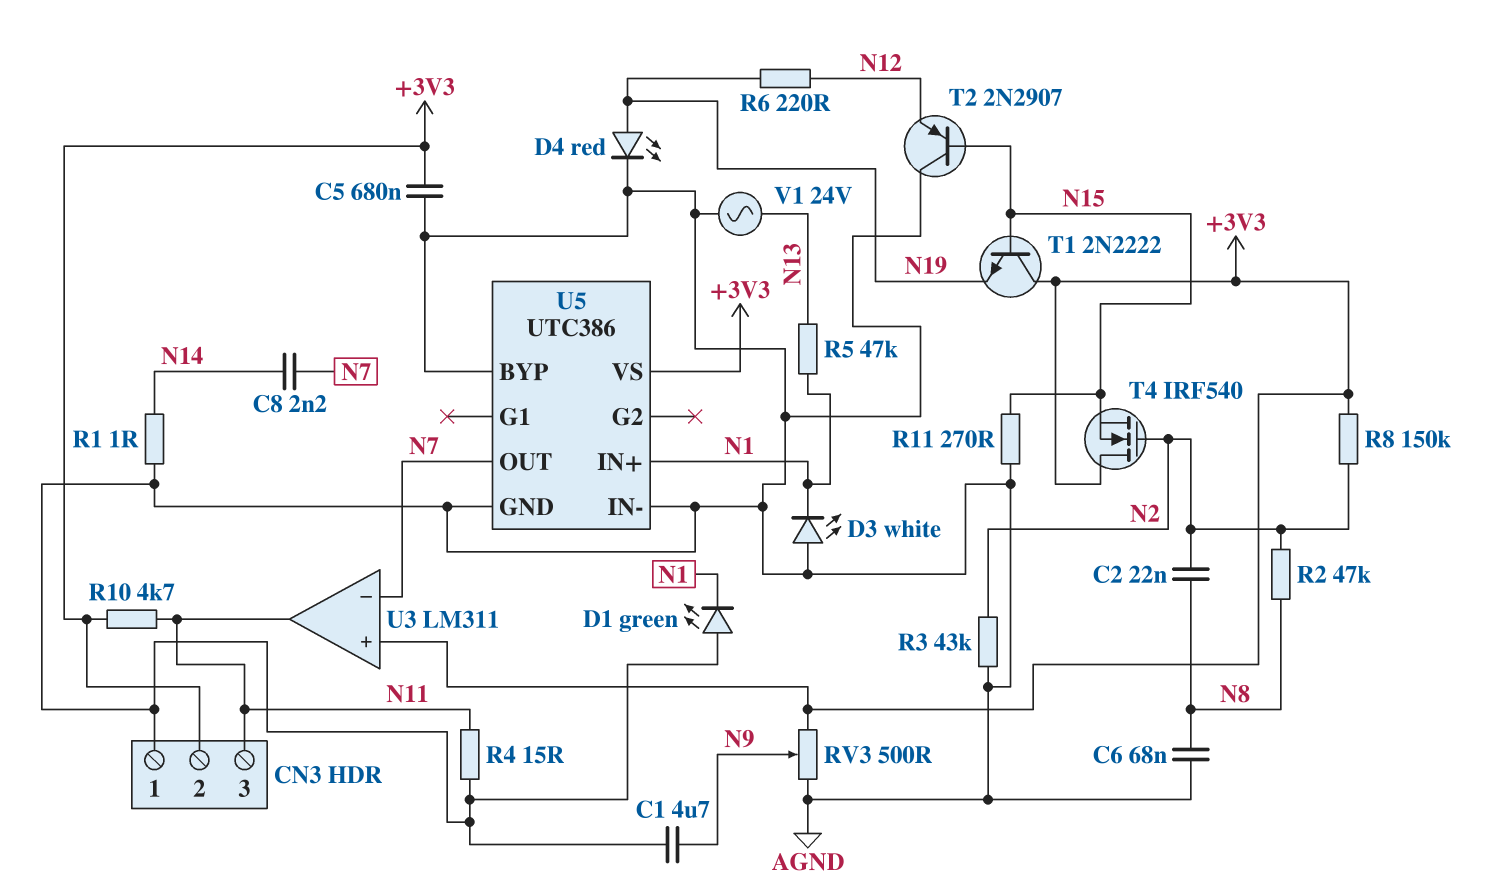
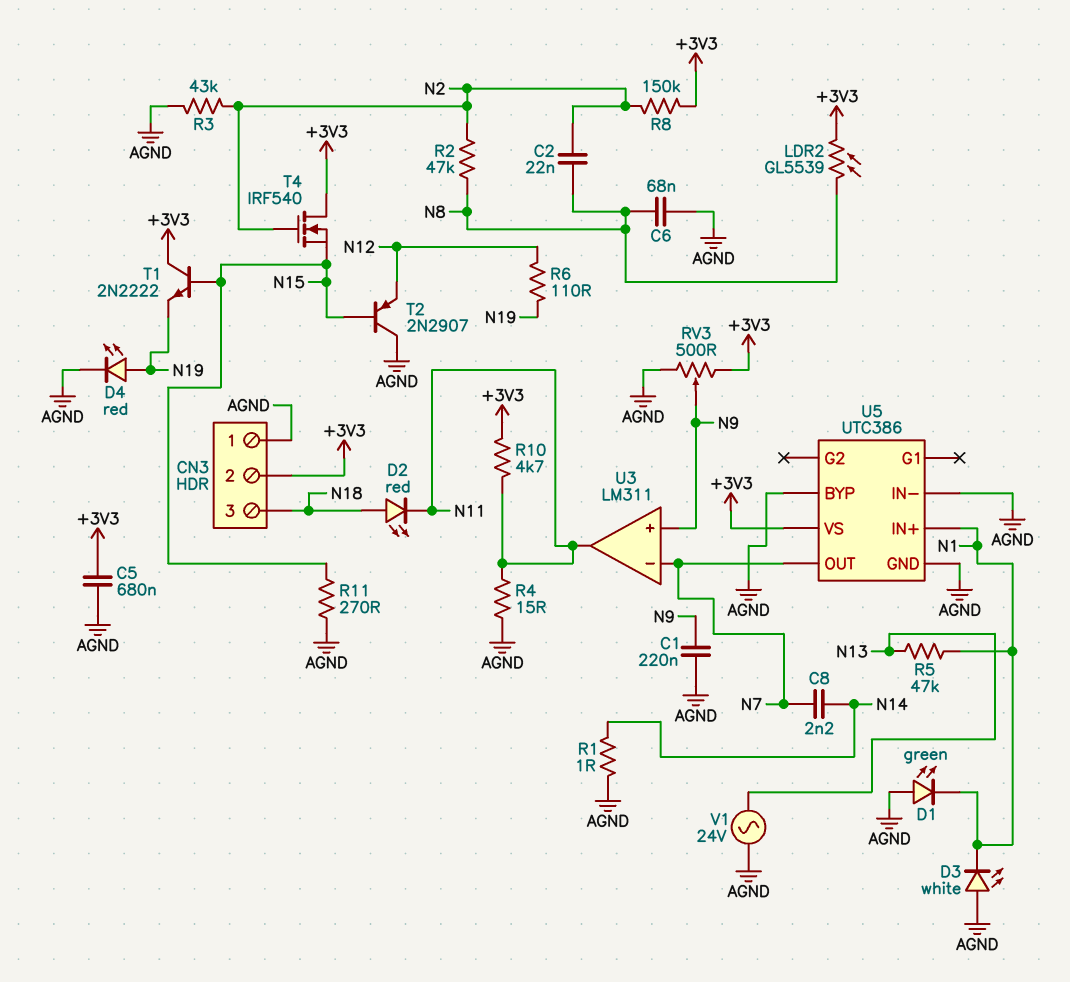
C1: 4.7uF (AGND, N9) -> 220nF (AGND, N9)
CN3 pin 3: N11 -> N18
D2: none -> LED red (A N18, K N11)
LDR2: none -> GL5539 (+3V3, N8)
R6: 220 (N12, N19) -> 110 (N12, N19)
U3 pin in+: +3V3 -> N9

